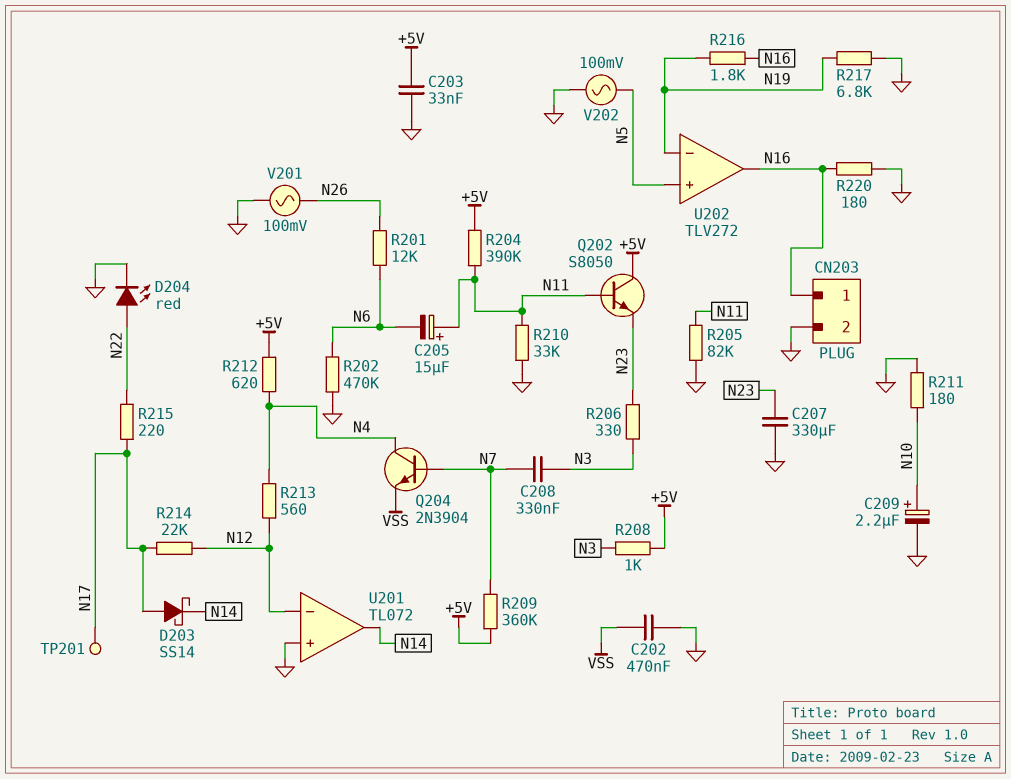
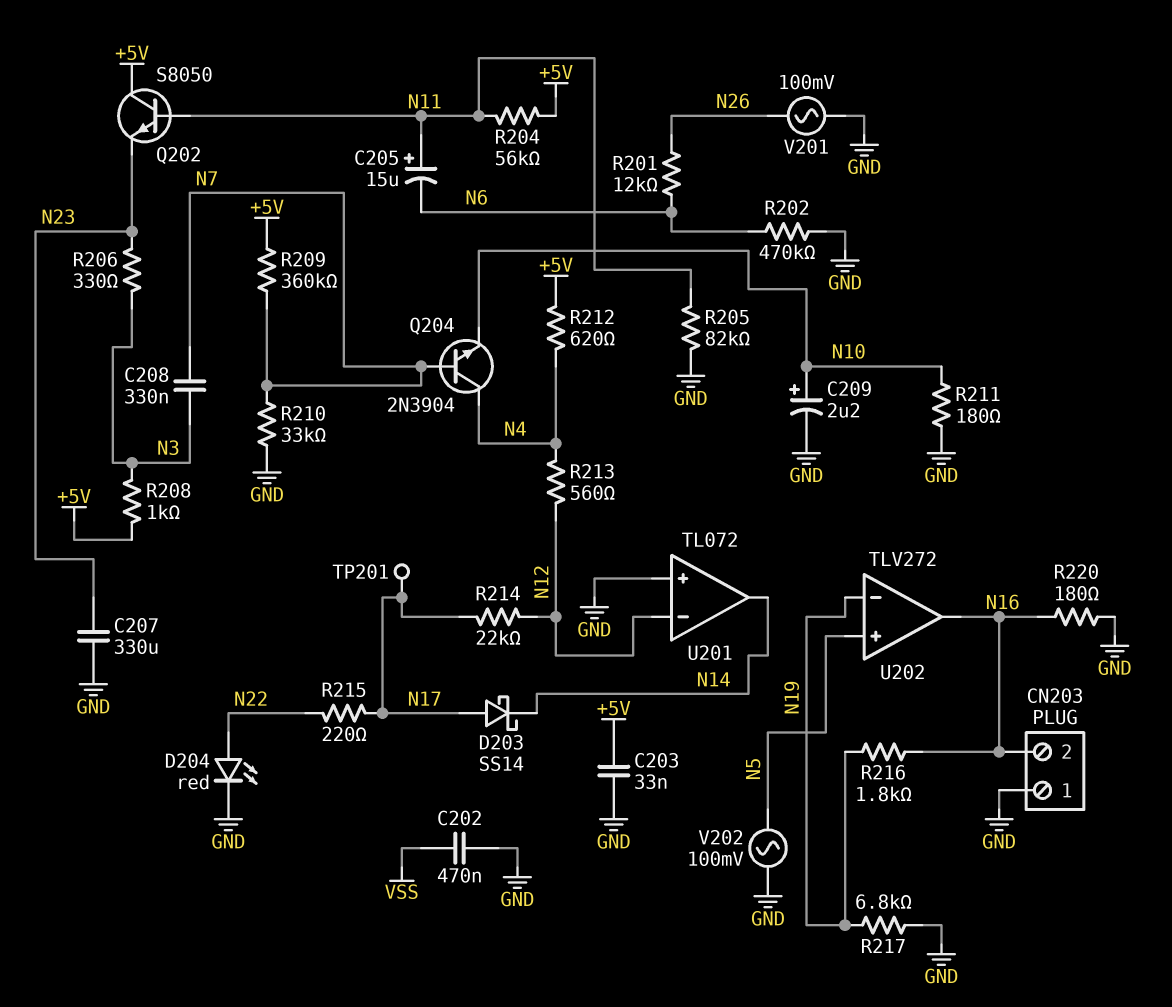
CN203 pin 1: N16 -> GND
CN203 pin 2: GND -> N16
Q204: NPN 2N3904 (B N7, C N4, E VSS) -> NPN 2N3904 (B N7, C N4, E N10)
R204: 390k (+5V, N11) -> 56k (+5V, N11)
R210: 33k (GND, N11) -> 33k (GND, N7)

